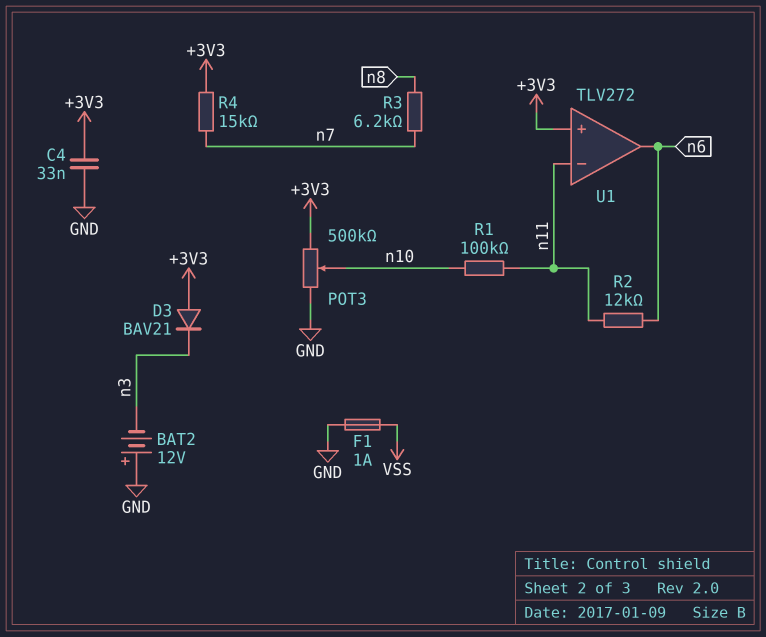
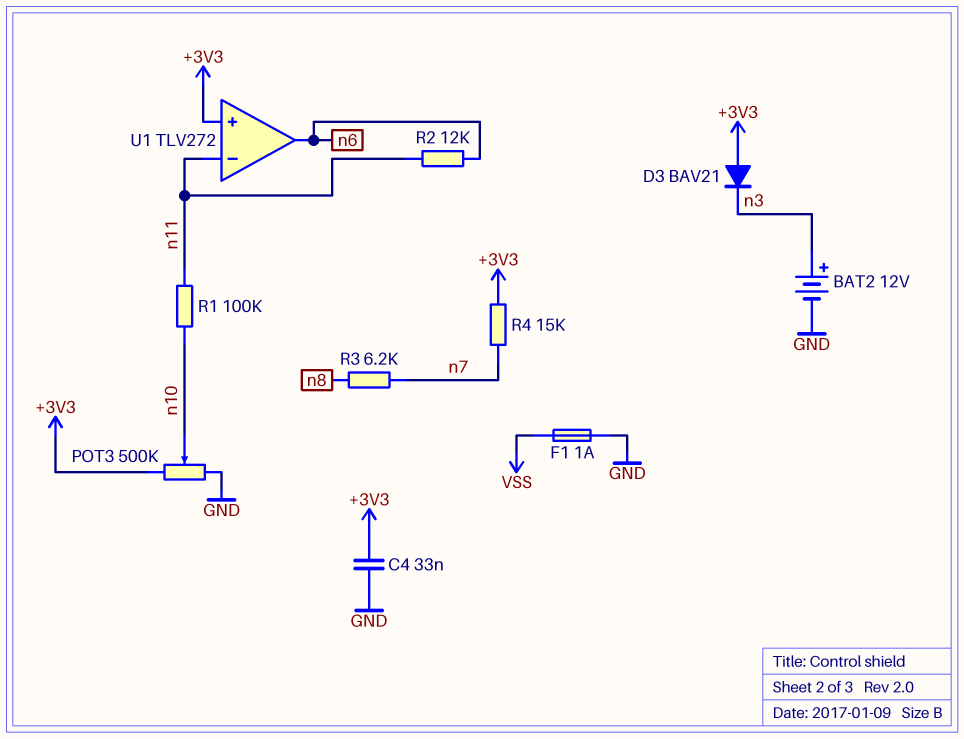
BAT2: 12V (plus GND, minus n3) -> 12V (plus n3, minus GND)

